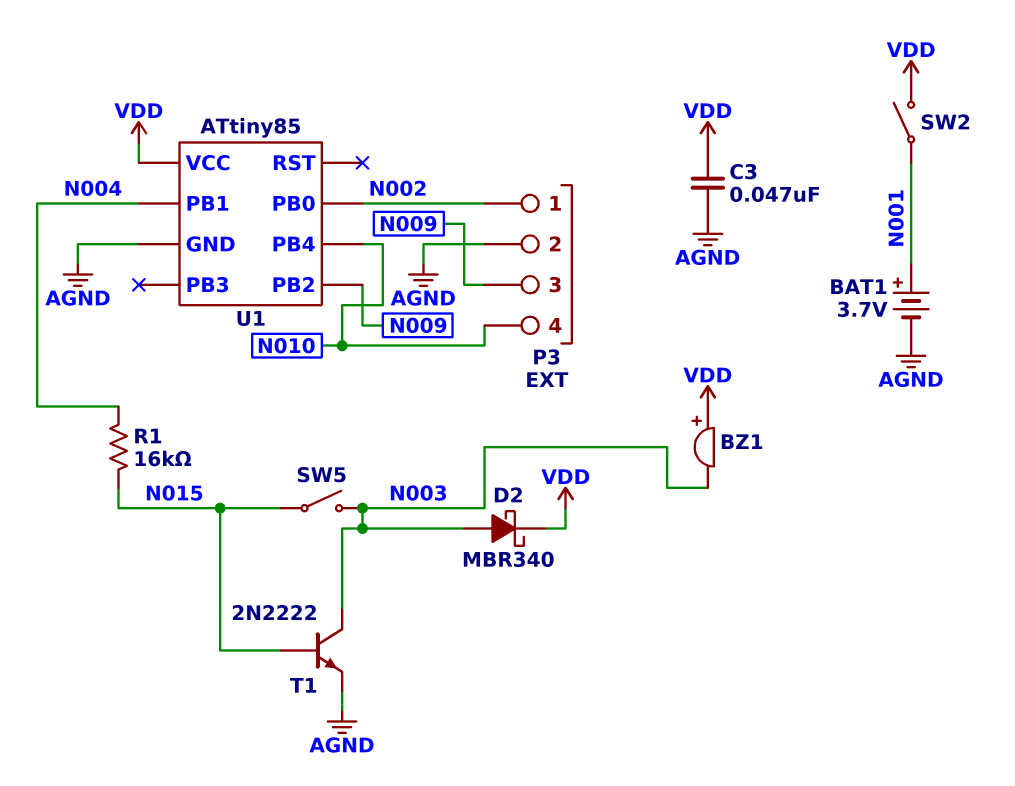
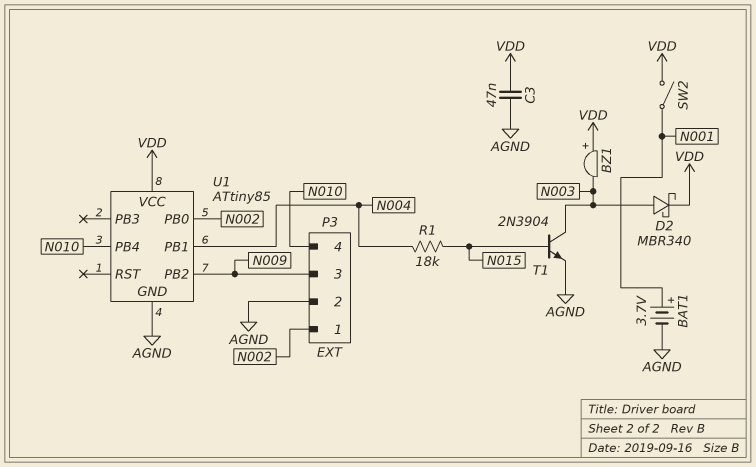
R1: 16k (N004, N015) -> 18k (N004, N015)
SW5: switch (N003, N015) -> none
T1: NPN 2N2222 (B N015, C N003, E AGND) -> NPN 2N3904 (B N015, C N003, E AGND)

